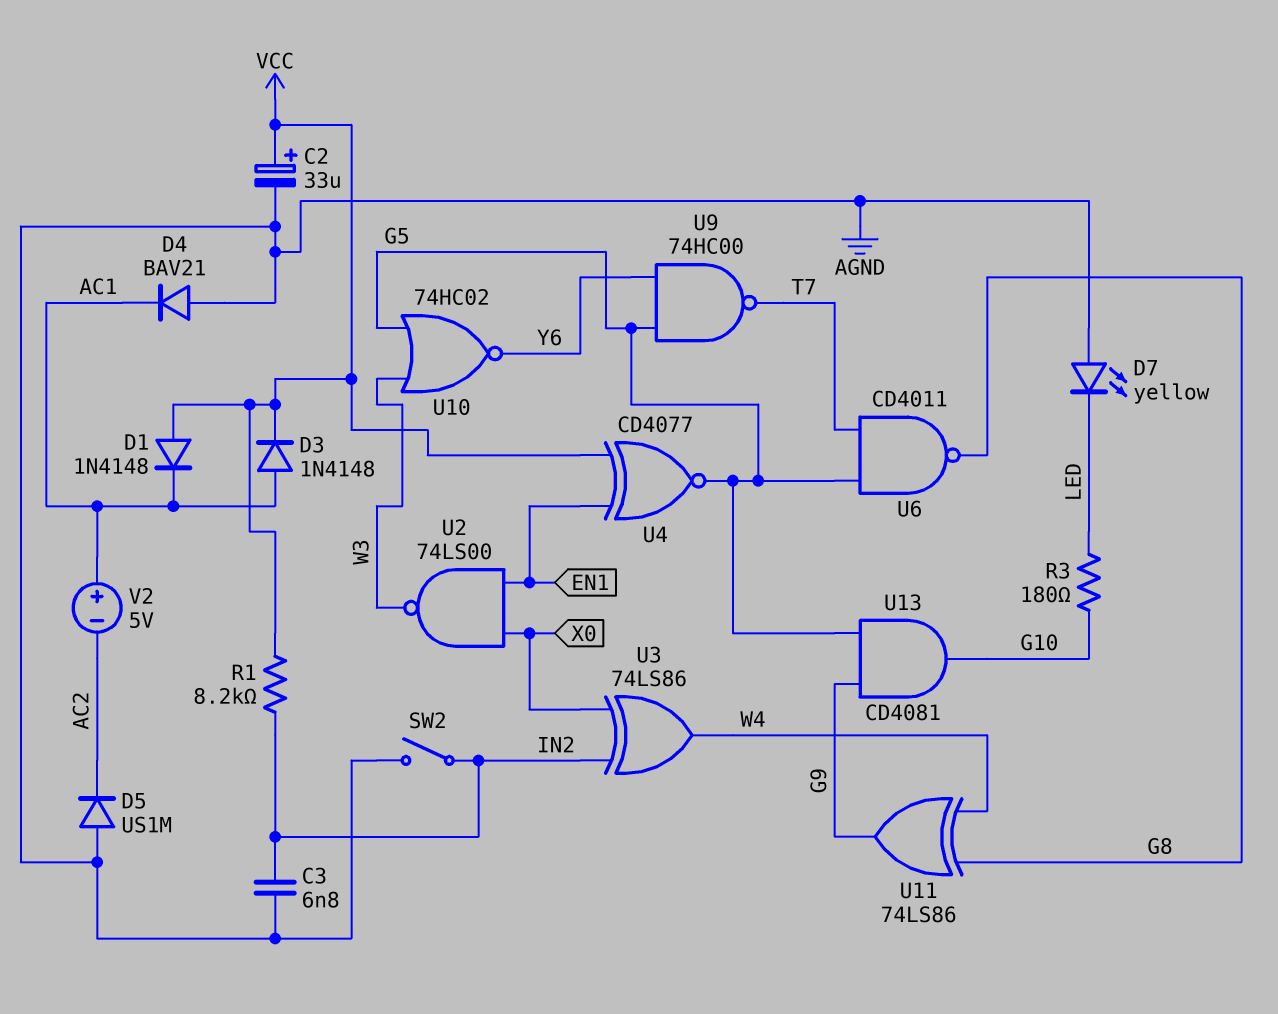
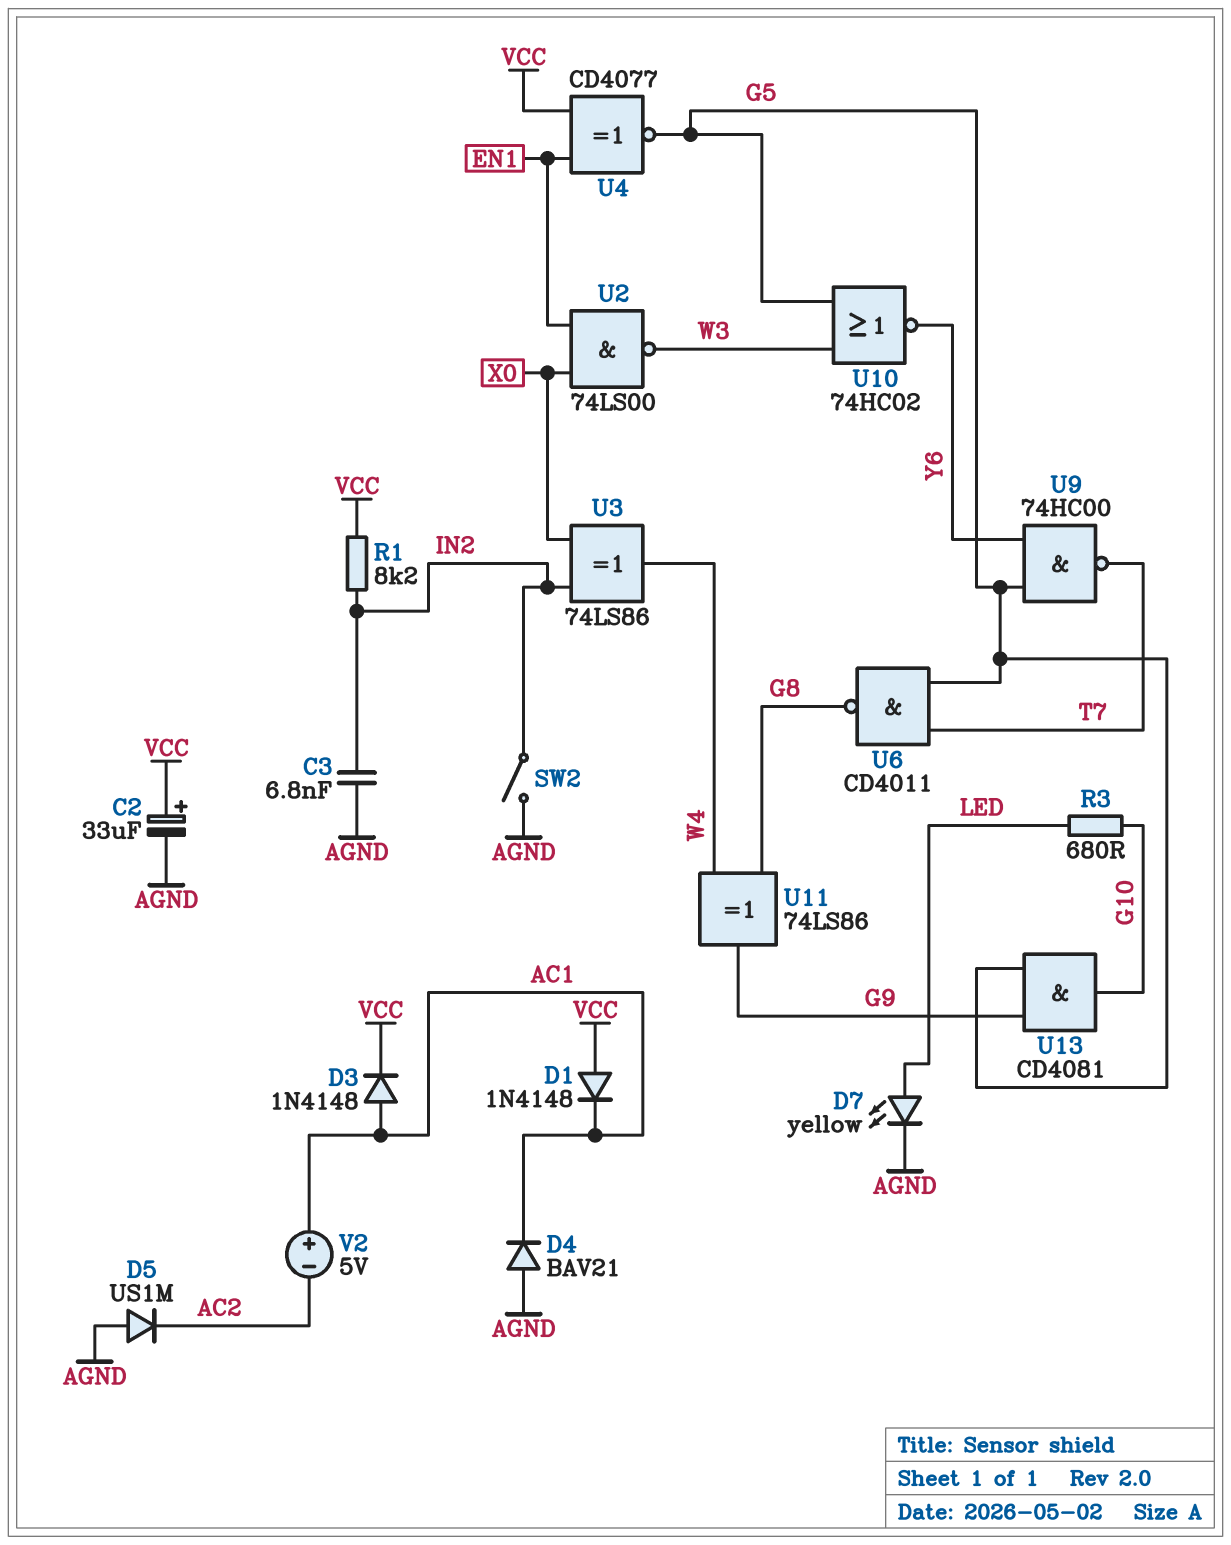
D7: LED yellow (A AGND, K LED) -> LED yellow (A LED, K AGND)
R3: 180 (G10, LED) -> 680 (G10, LED)

